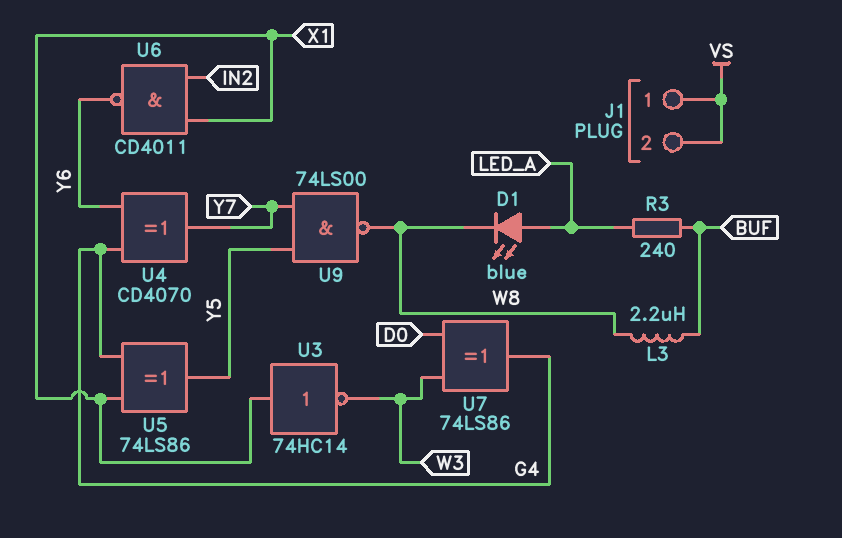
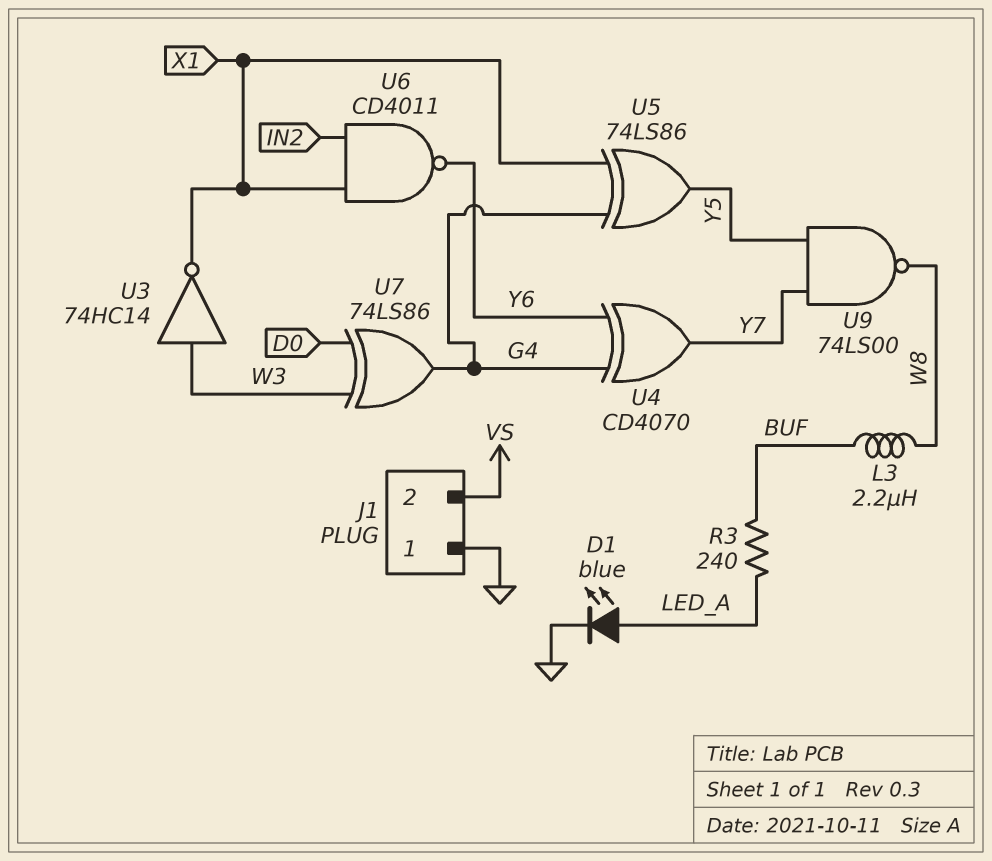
D1: LED blue (A LED_A, K W8) -> LED blue (A LED_A, K GND)
J1 pin 1: VS -> GND
U3: NOT 74HC14 (in X1, out W3) -> NOT 74HC14 (in W3, out X1)

